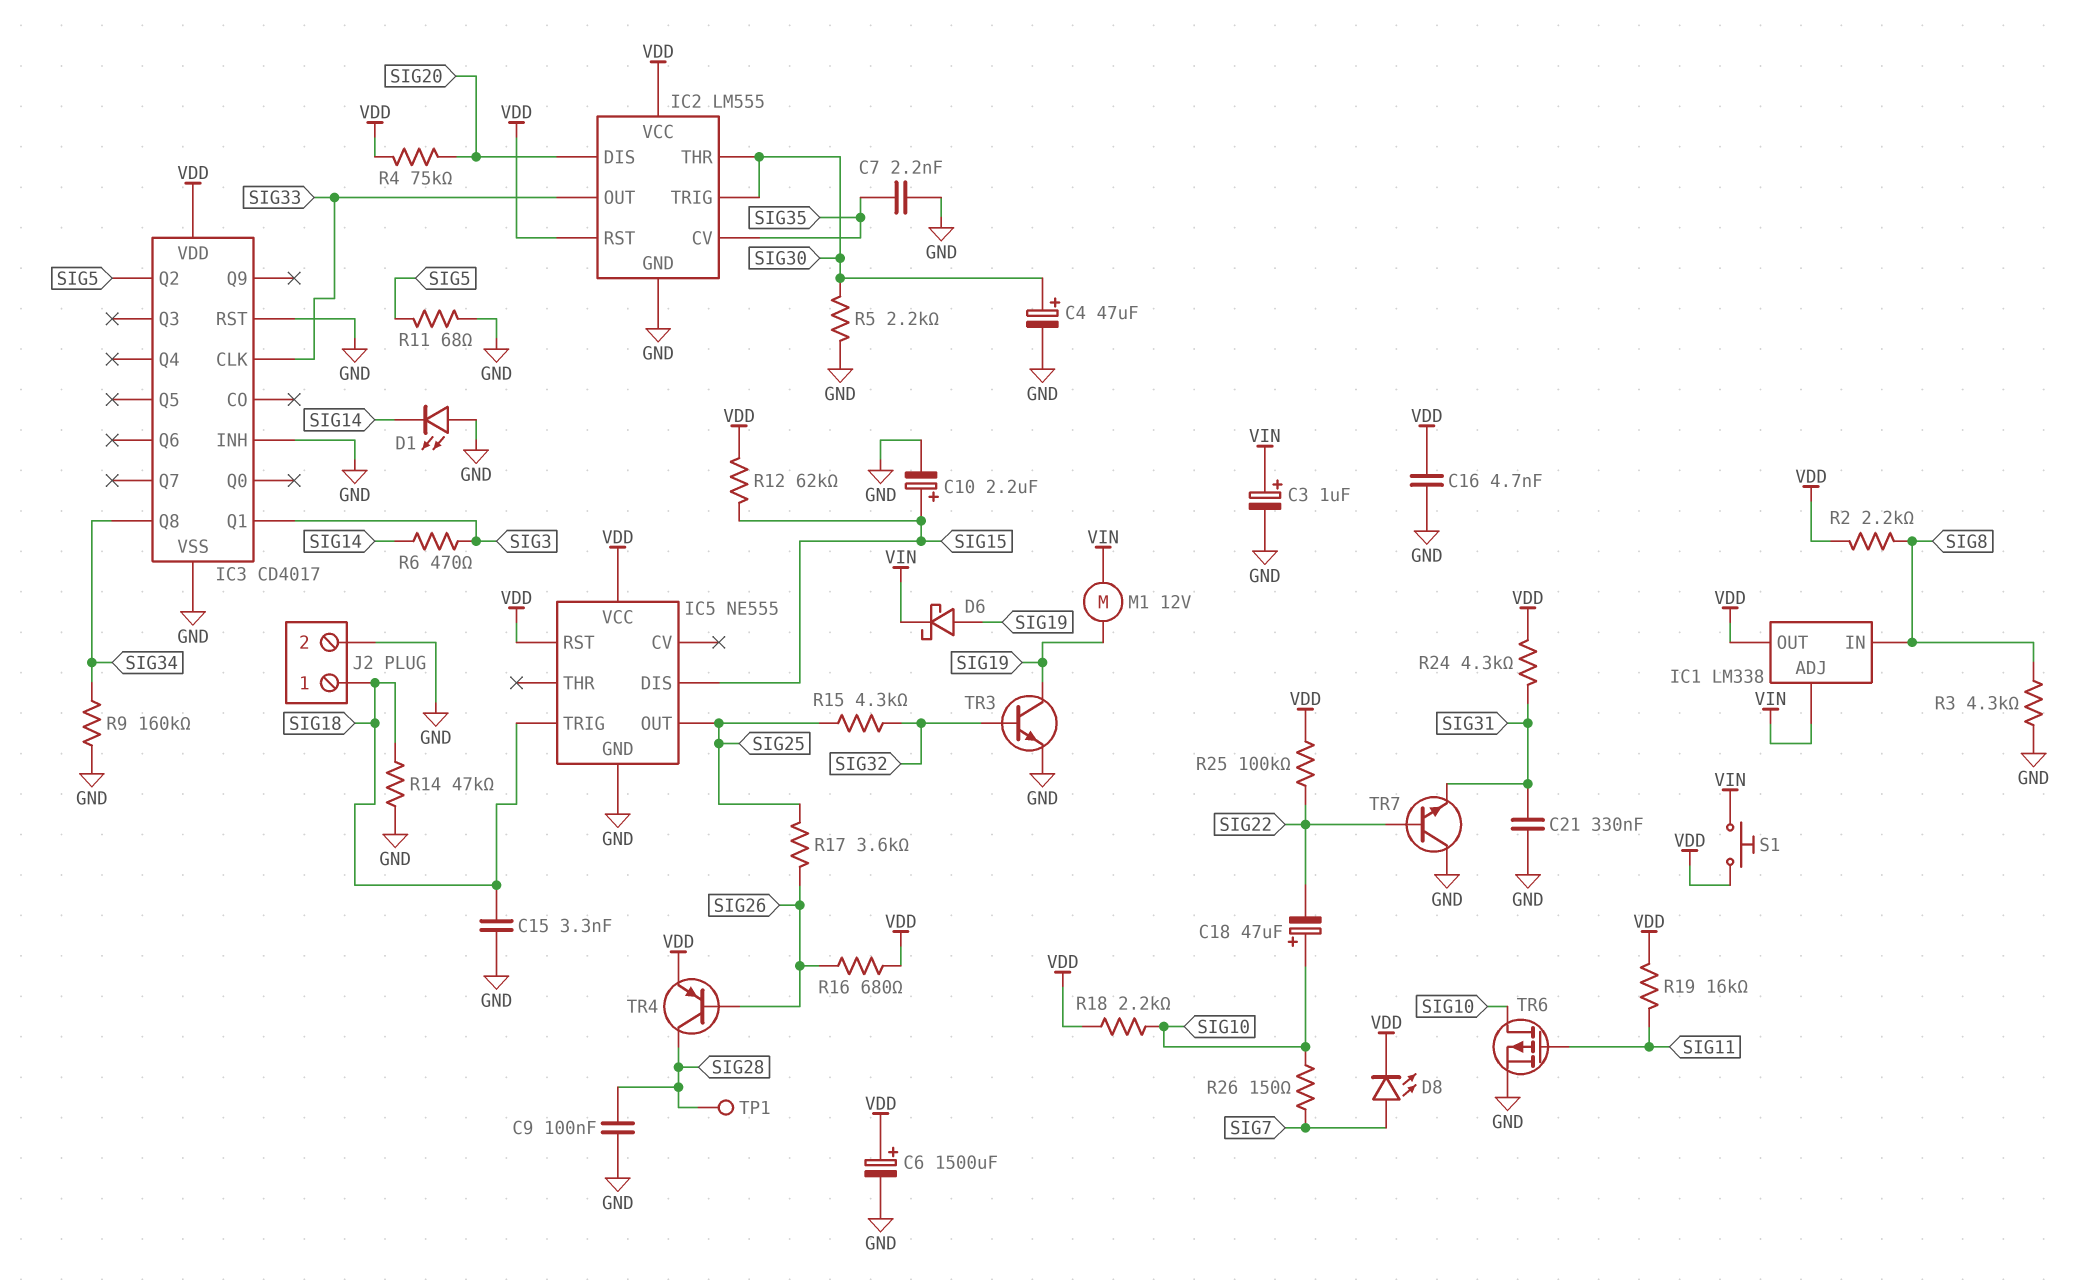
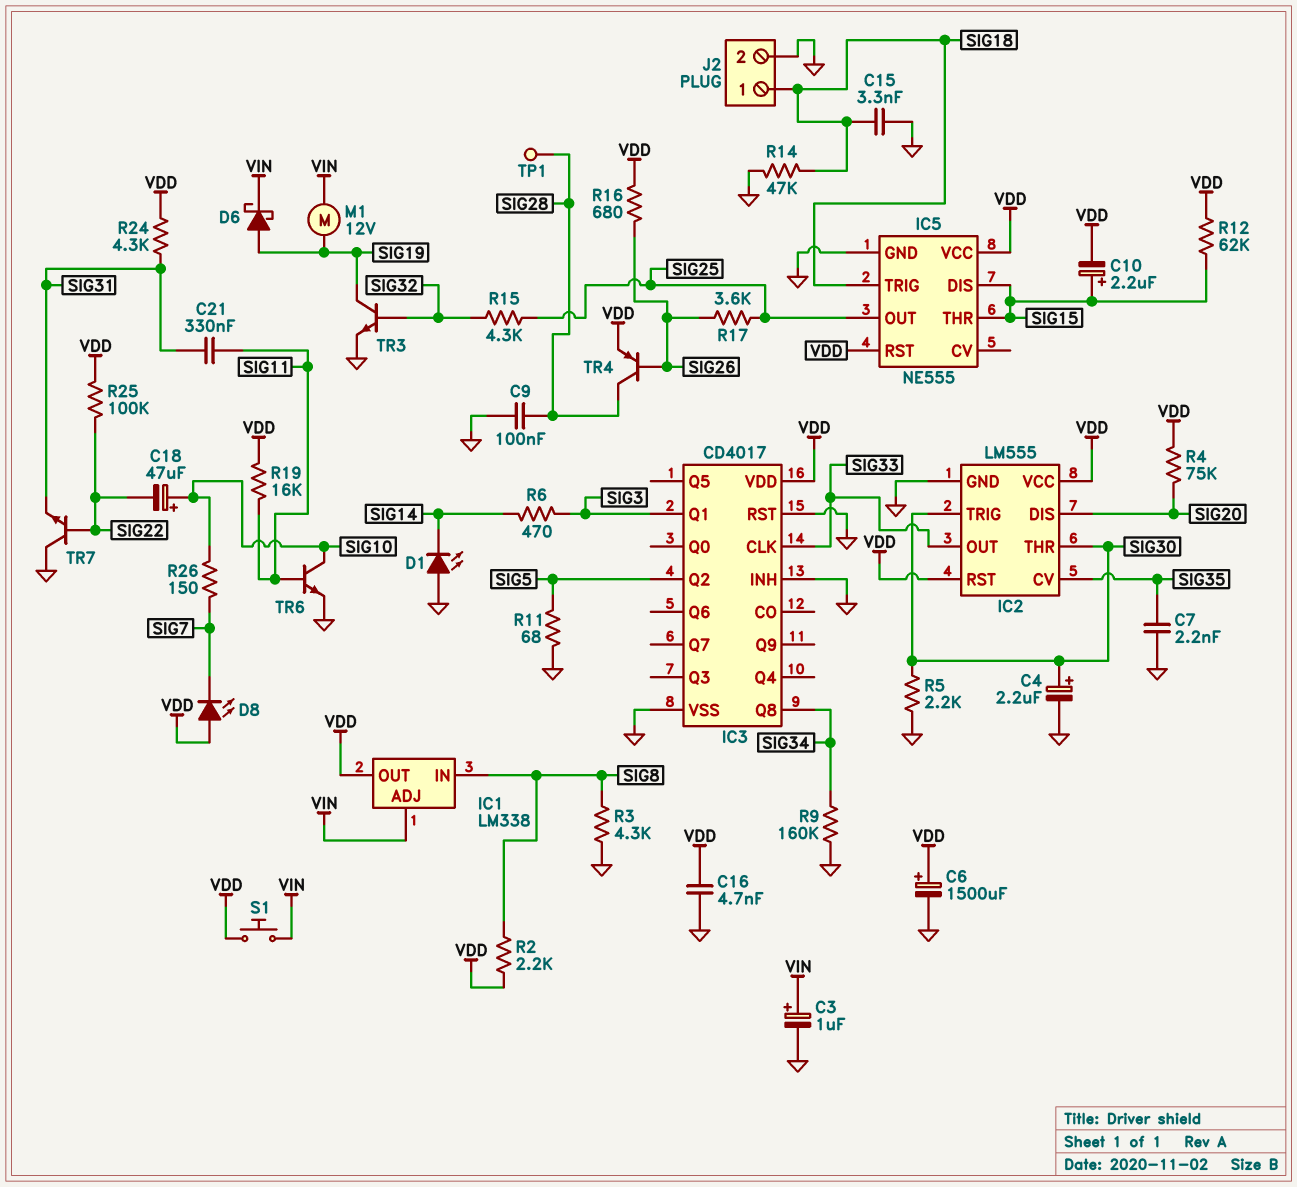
C4: 47uF (plus SIG30, minus GND) -> 2.2uF (plus SIG30, minus GND)
C10: 2.2uF (plus SIG15, minus GND) -> 2.2uF (plus SIG15, minus VDD)
C21: 330nF (GND, SIG31) -> 330nF (SIG11, SIG31)
D8: LED (A SIG7, K VDD) -> LED (A VDD, K SIG7)
IC5 pin THR: none -> SIG15
R18: 2.2k (SIG10, VDD) -> none
TR6: PMOS (G SIG11, D SIG10, S GND) -> NPN (B SIG11, C SIG10, E GND)

